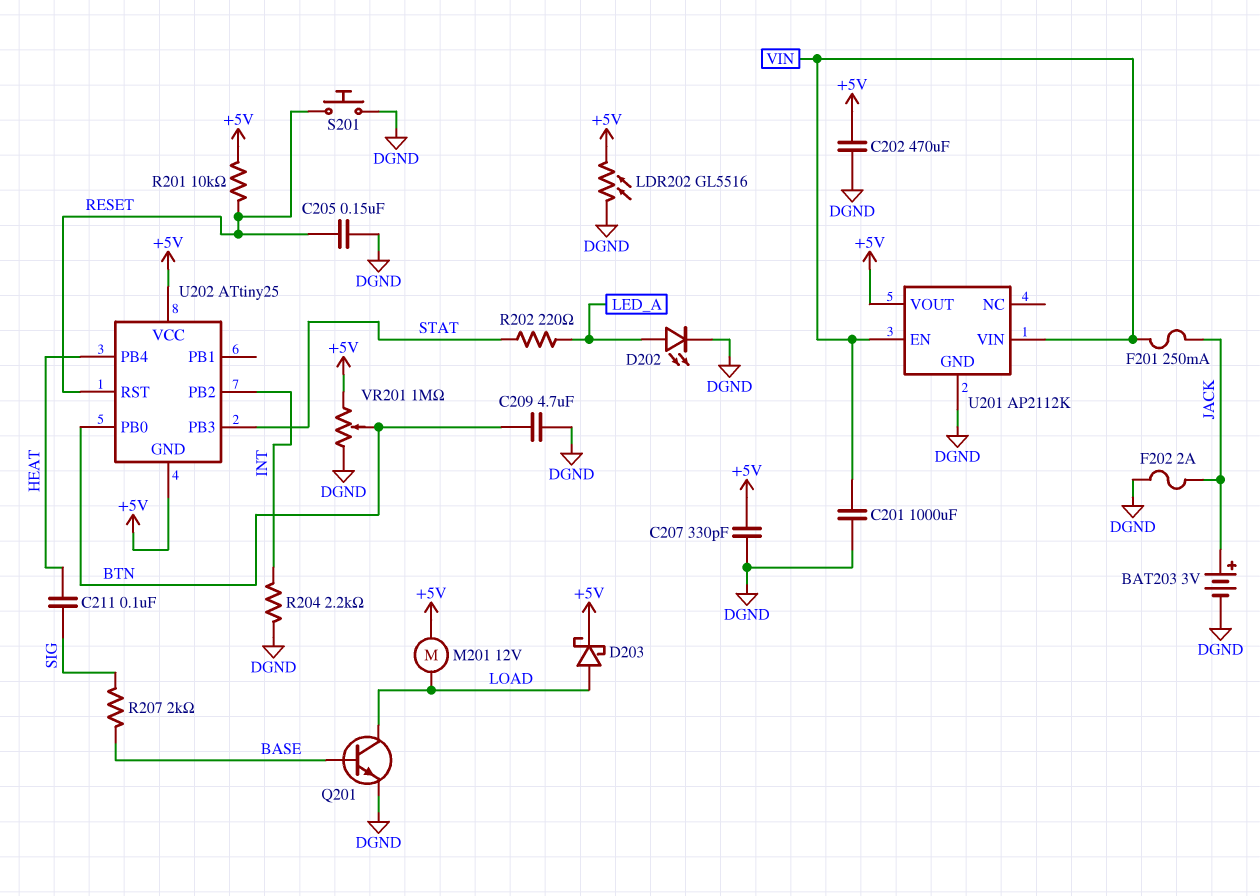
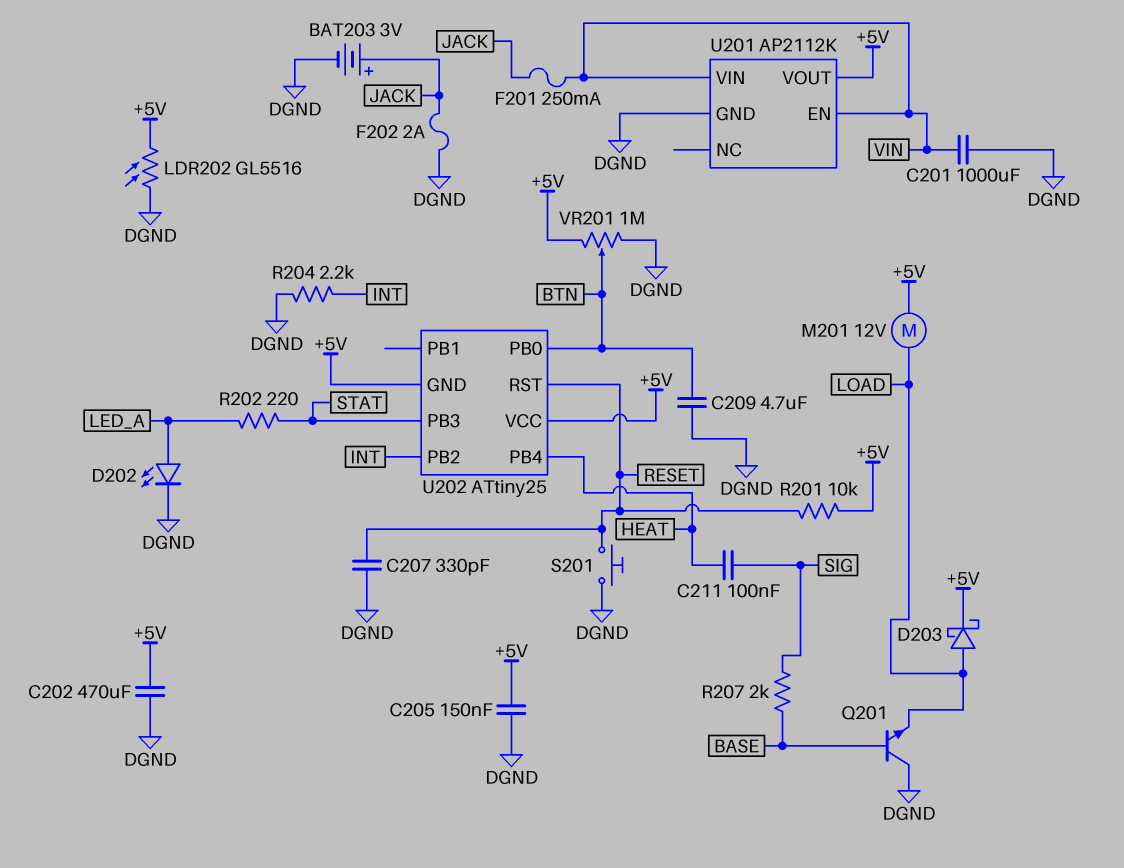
C205: 150nF (DGND, RESET) -> 150nF (+5V, DGND)
C207: 330pF (+5V, DGND) -> 330pF (DGND, RESET)
Q201: NPN (B BASE, C LOAD, E DGND) -> NPN (B BASE, C DGND, E LOAD)

